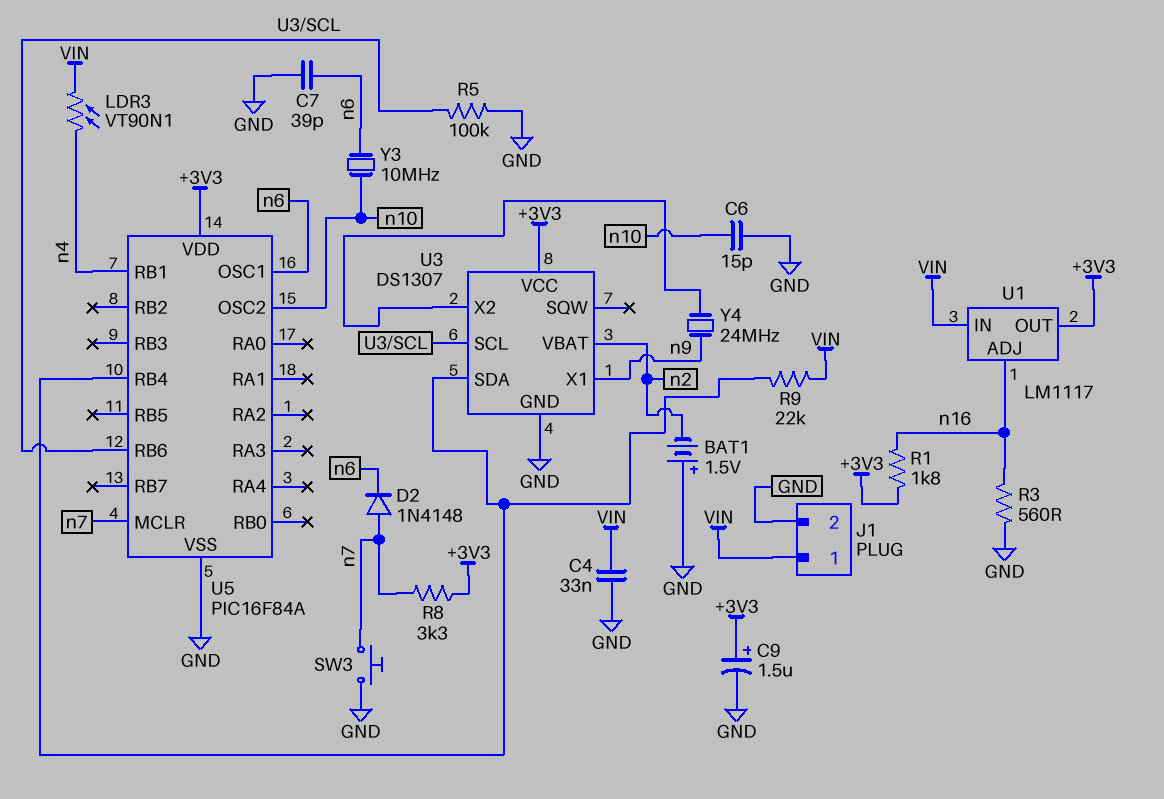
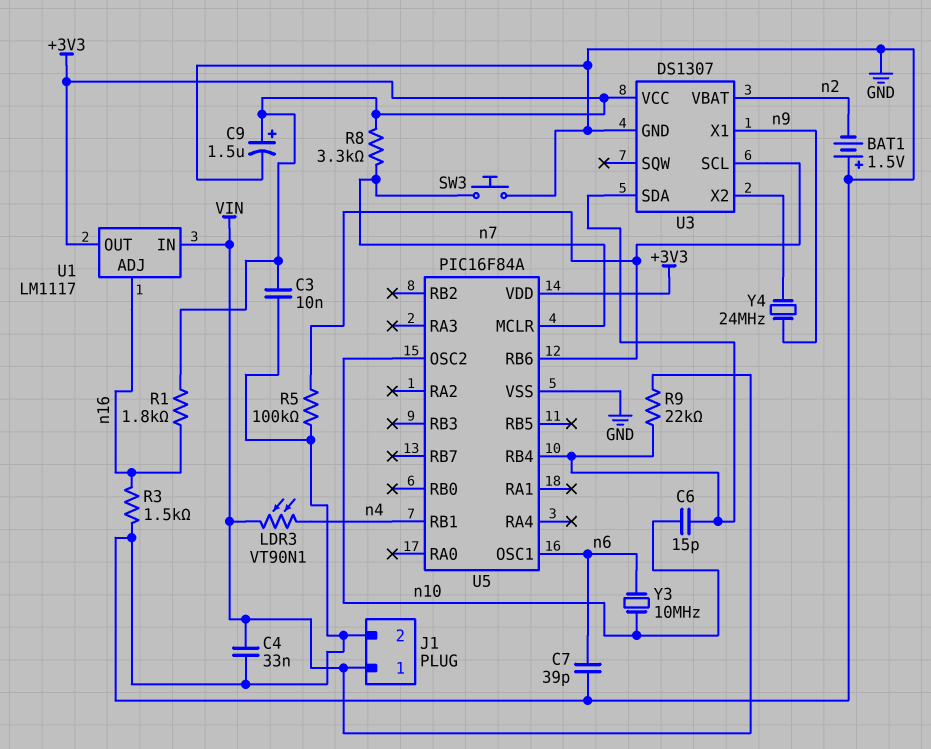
C3: none -> 10nF (+3V3, GND)
C6: 15pF (GND, n10) -> 15pF (U3/SDA, n10)
D2: diode 1N4148 (A n7, K n6) -> none
R3: 560 (GND, n16) -> 1.5k (GND, n16)

